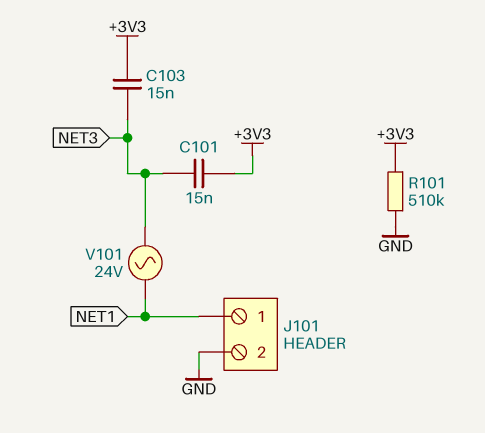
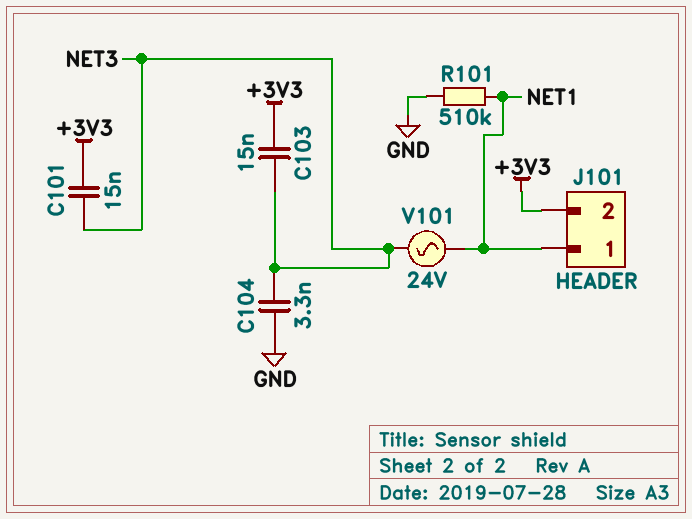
C104: none -> 3.3nF (GND, NET3)
J101 pin 2: GND -> +3V3
R101: 510k (+3V3, GND) -> 510k (GND, NET1)

